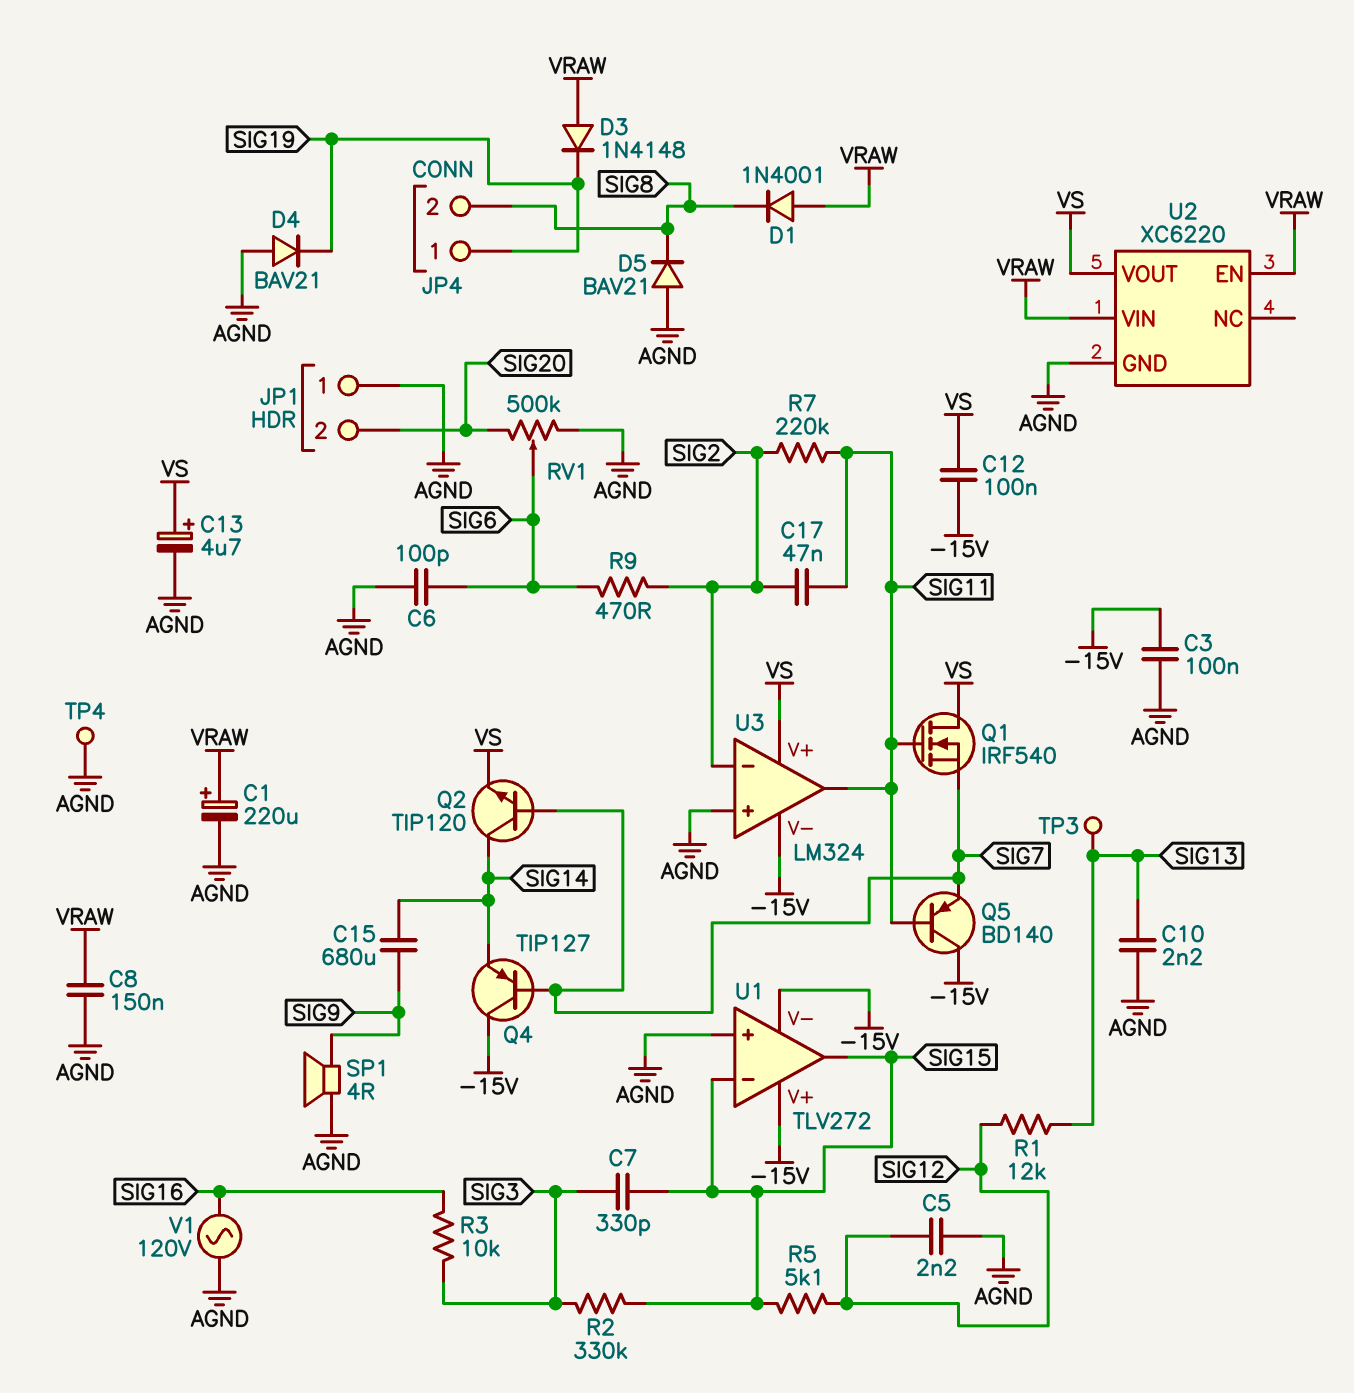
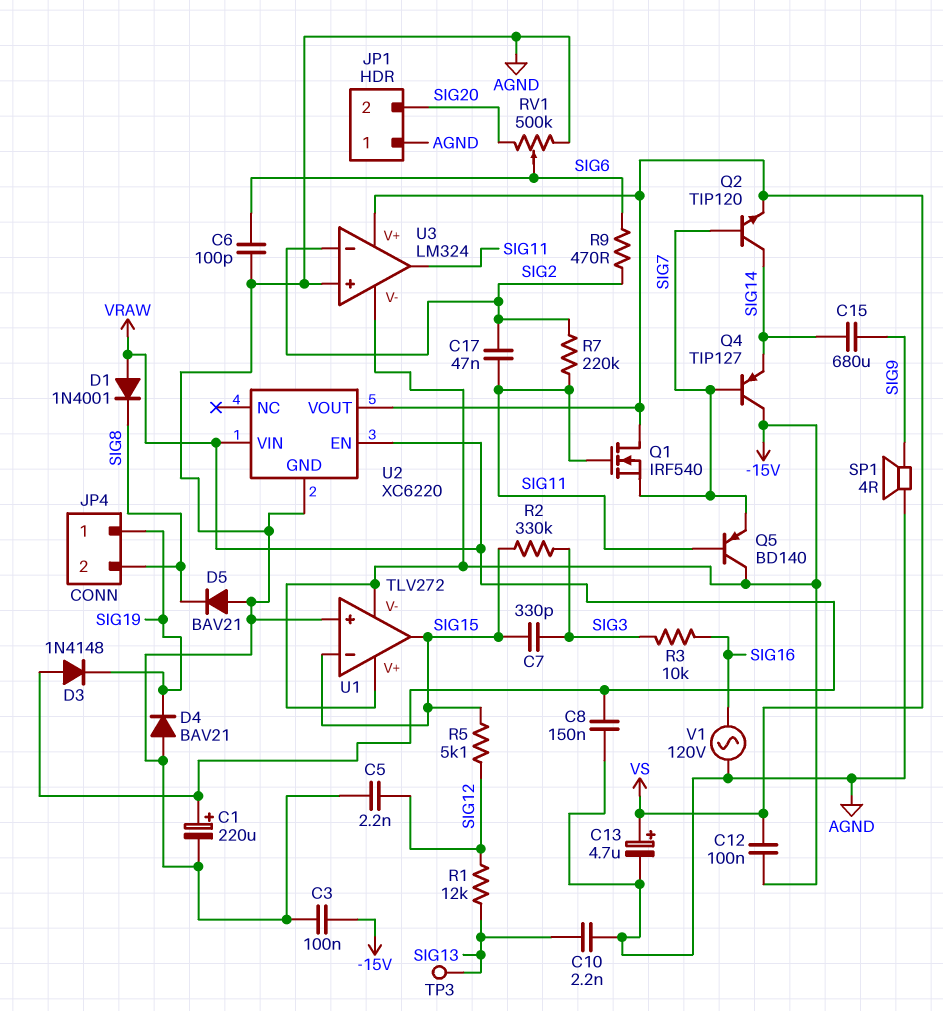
TP4: test point (AGND) -> none

